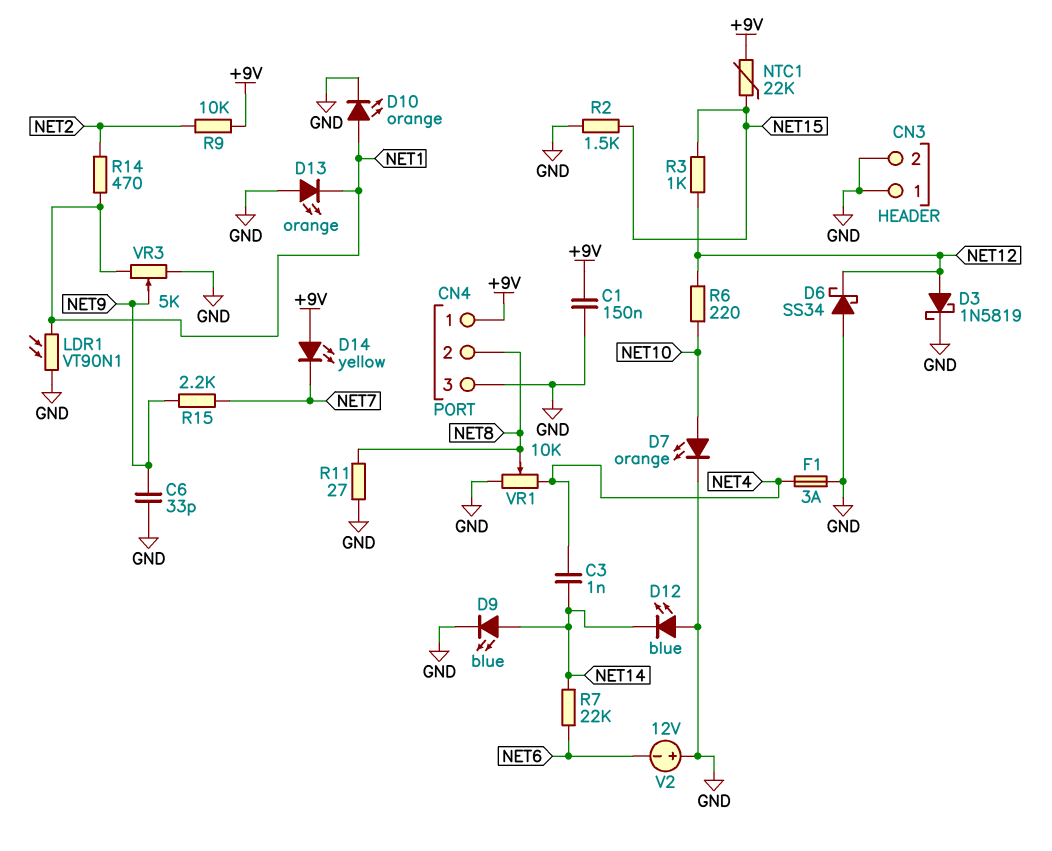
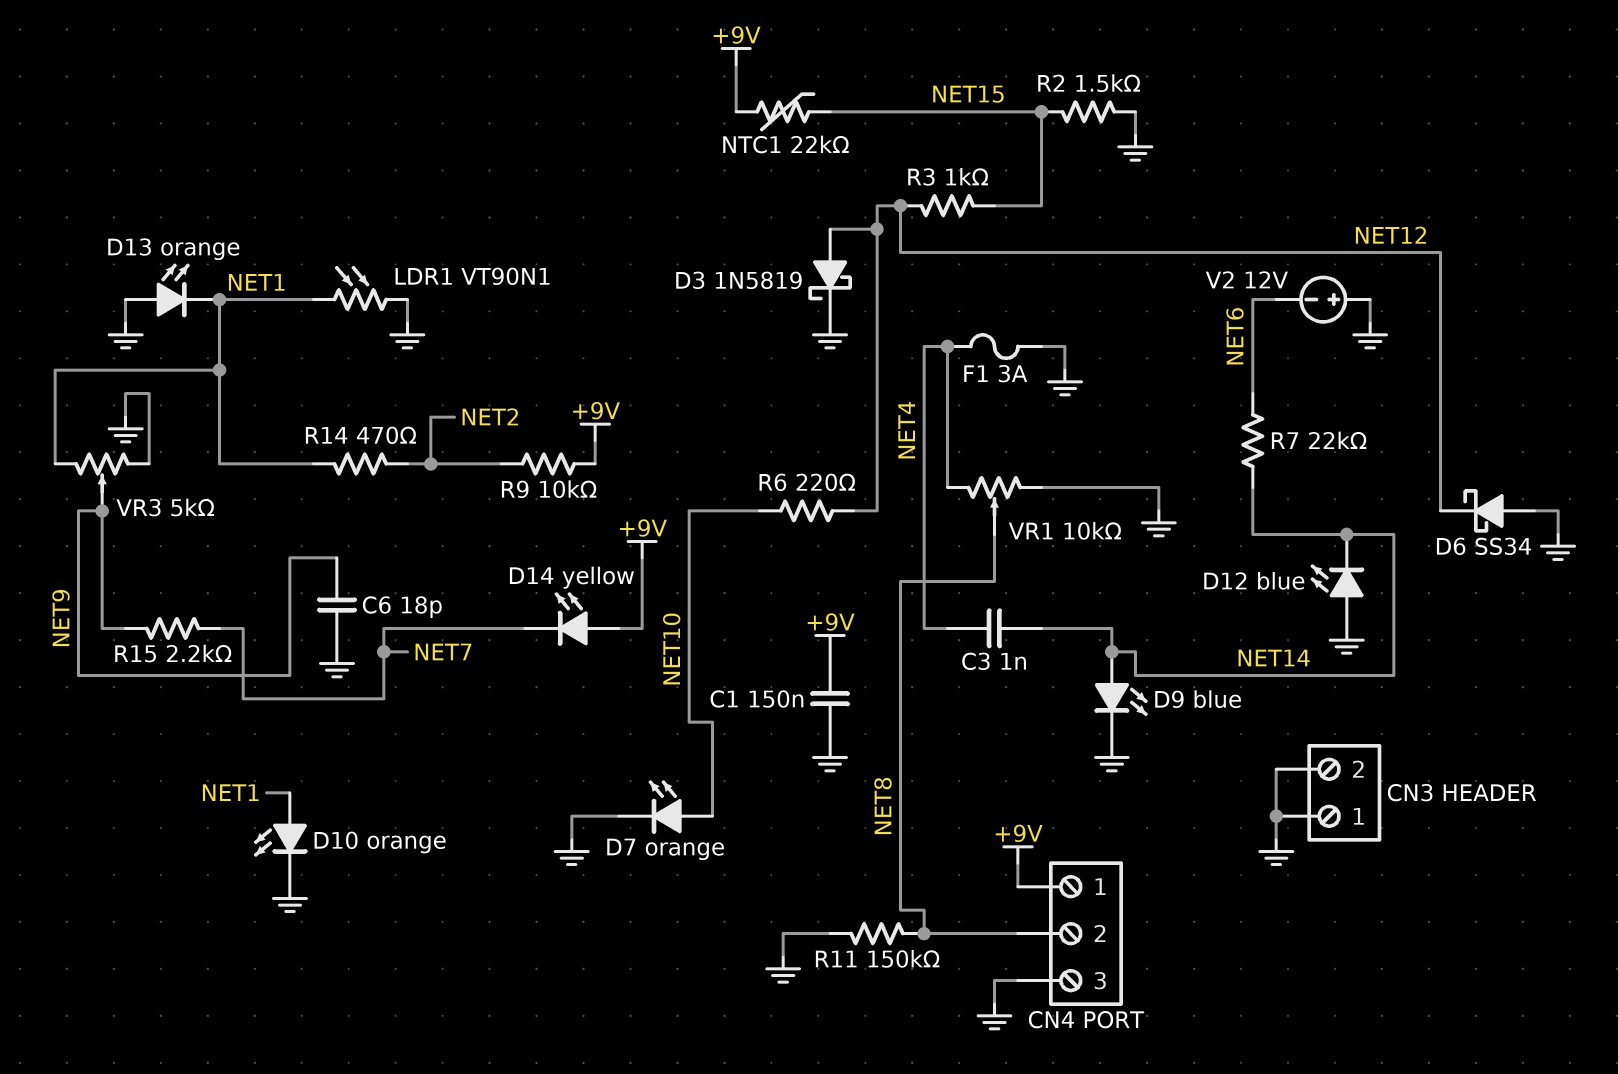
C6: 33pF (GND, NET9) -> 18pF (GND, NET9)
R11: 27 (GND, NET8) -> 150k (GND, NET8)

